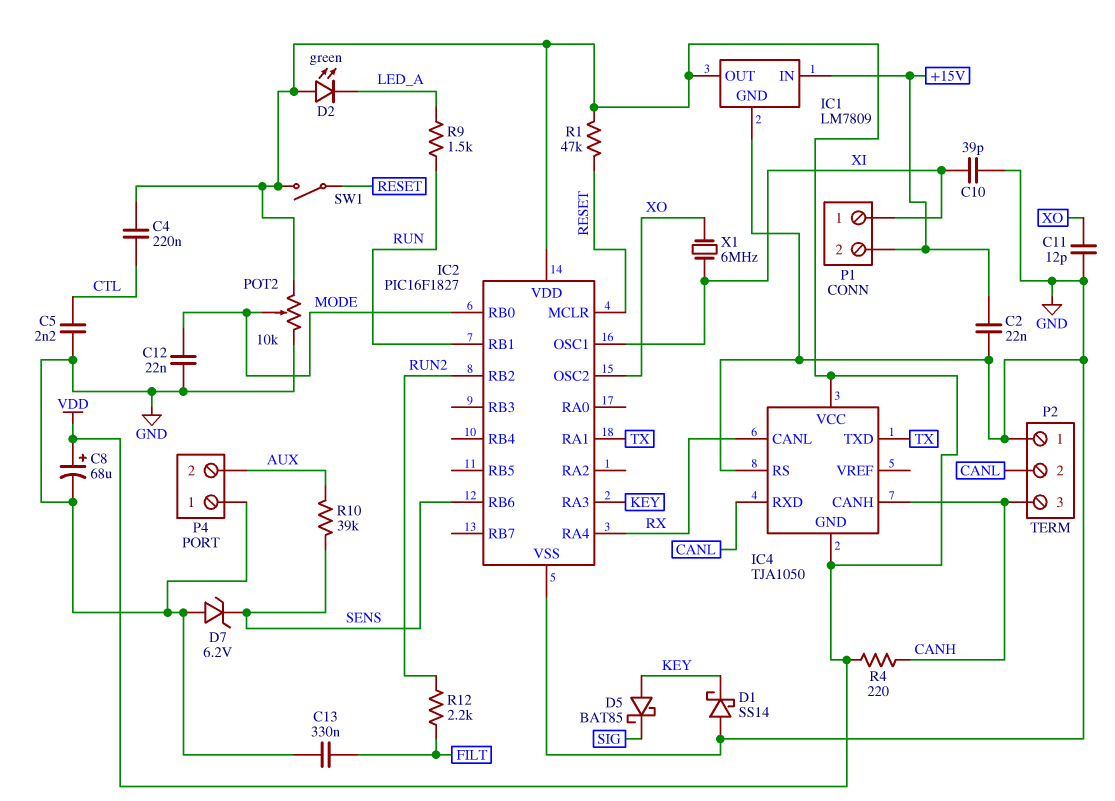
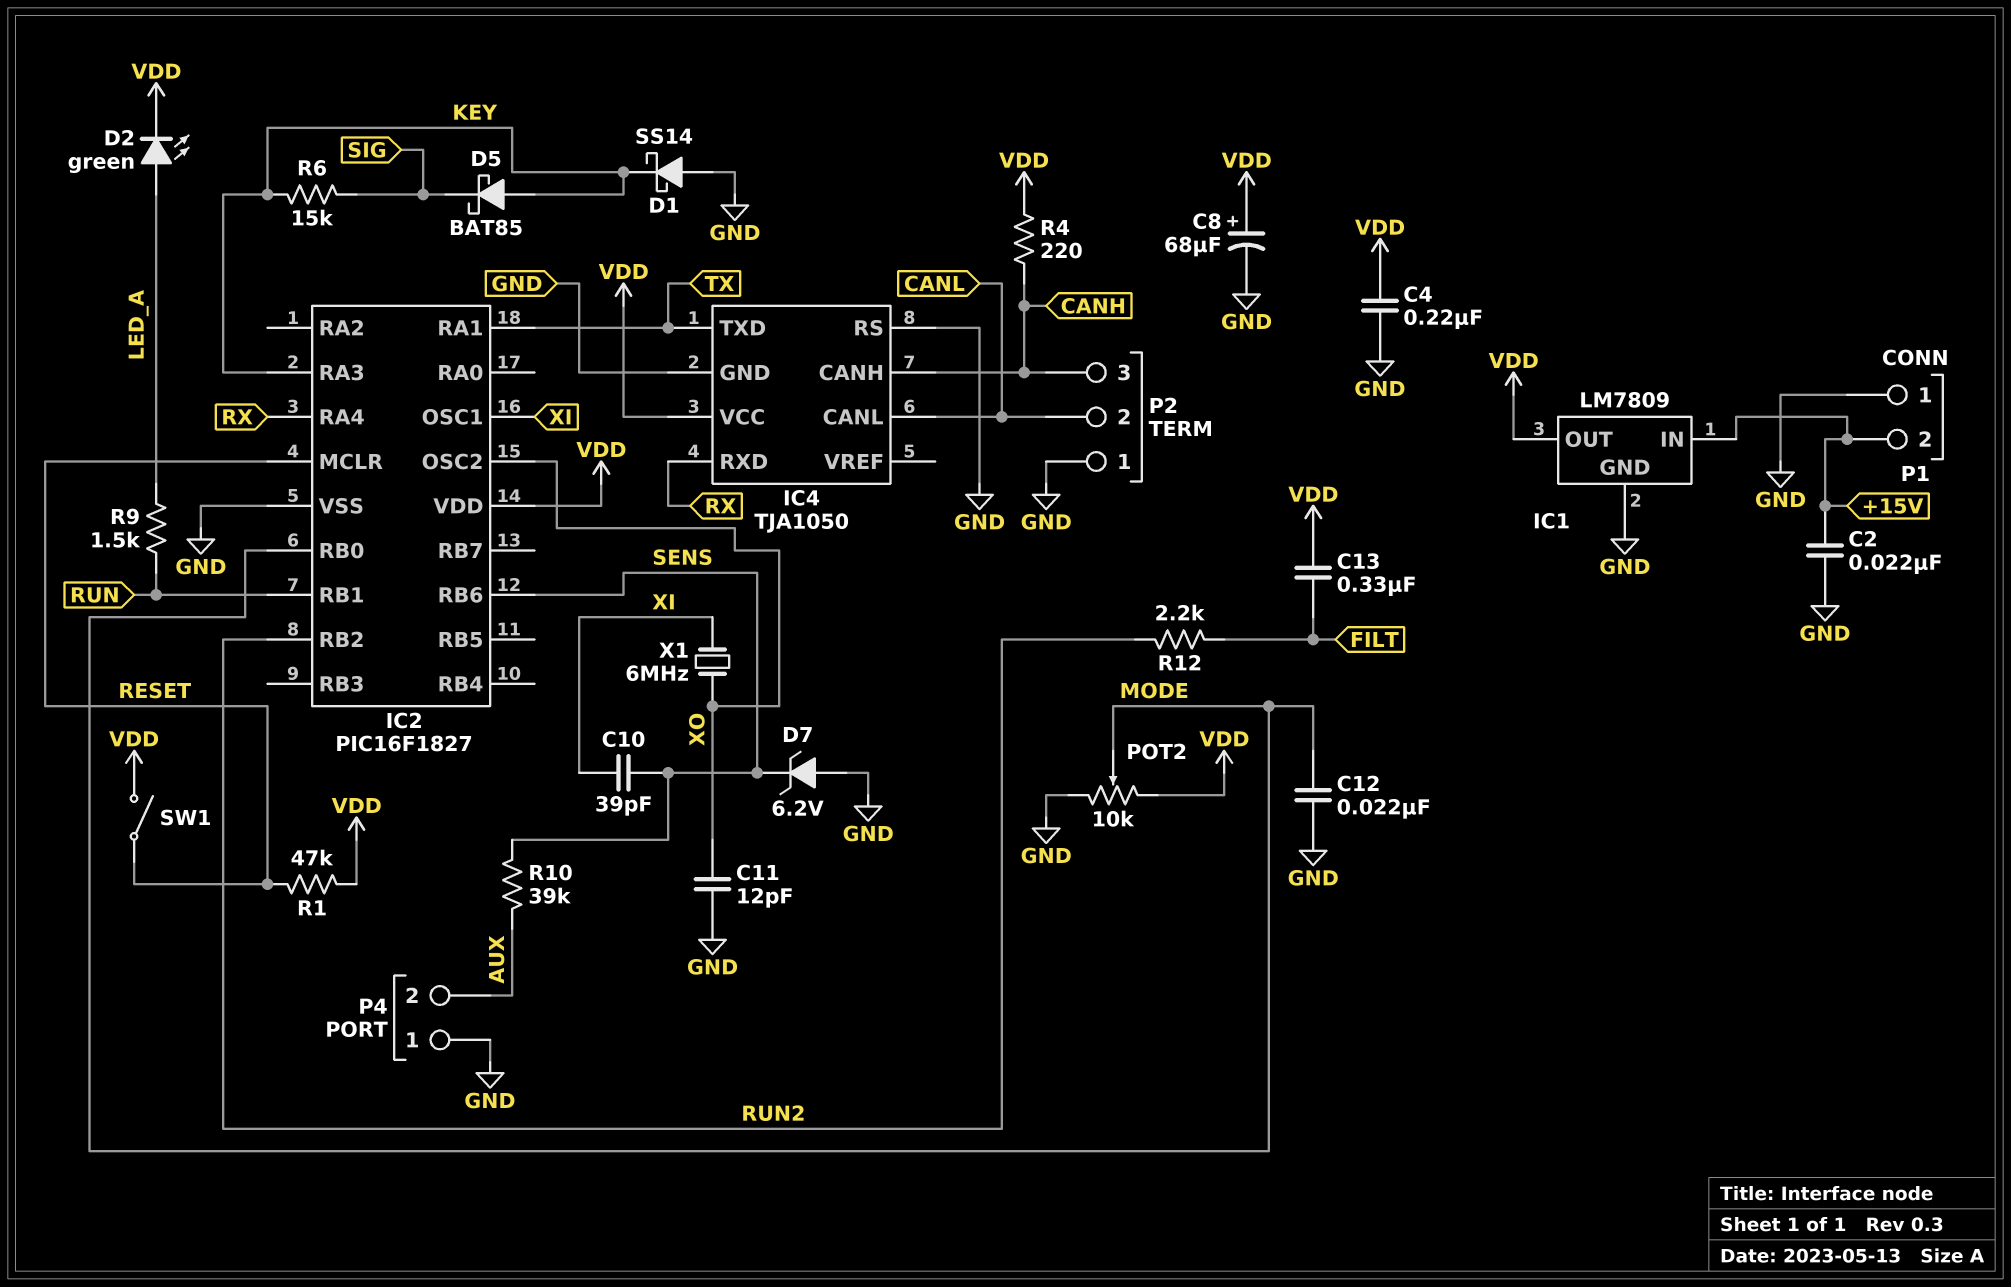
C4: 220nF (CTL, VDD) -> 220nF (GND, VDD)
C5: 2.2nF (CTL, GND) -> none
C10: 39pF (GND, XI) -> 39pF (SENS, XI)
C13: 330nF (FILT, GND) -> 330nF (FILT, VDD)
D2: LED green (A VDD, K LED_A) -> LED green (A LED_A, K VDD)
IC4 pin CANL: RX -> CANL
IC4 pin GND: VDD -> GND
IC4 pin RXD: CANL -> RX
P1 pin 1: XI -> GND
R6: none -> 15k (KEY, SIG)

